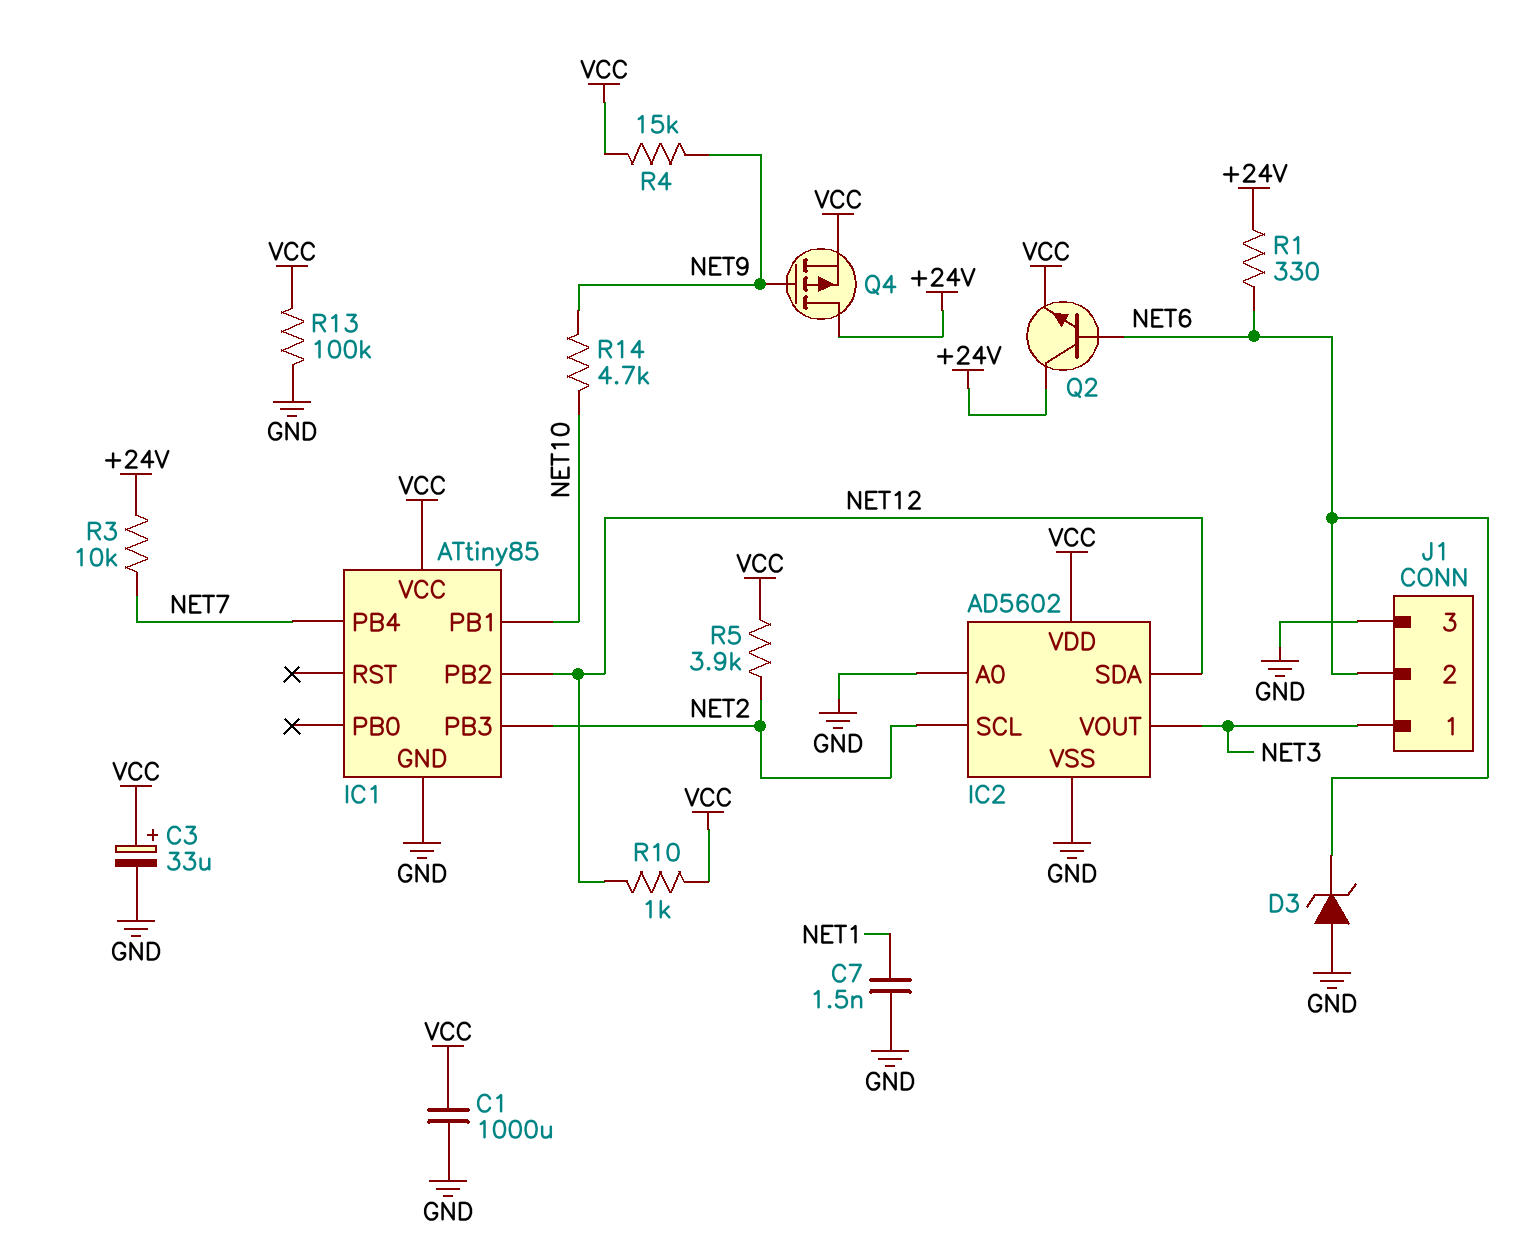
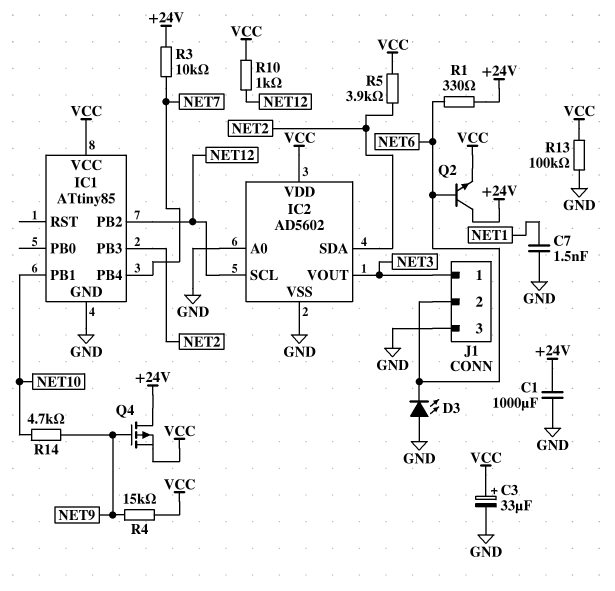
C1: 1000uF (GND, VCC) -> 1000uF (+24V, GND)
D3: zener (A GND, K NET6) -> LED (A GND, K NET6)
IC2 pin SCL: NET2 -> NET12
IC2 pin SDA: NET12 -> NET2

